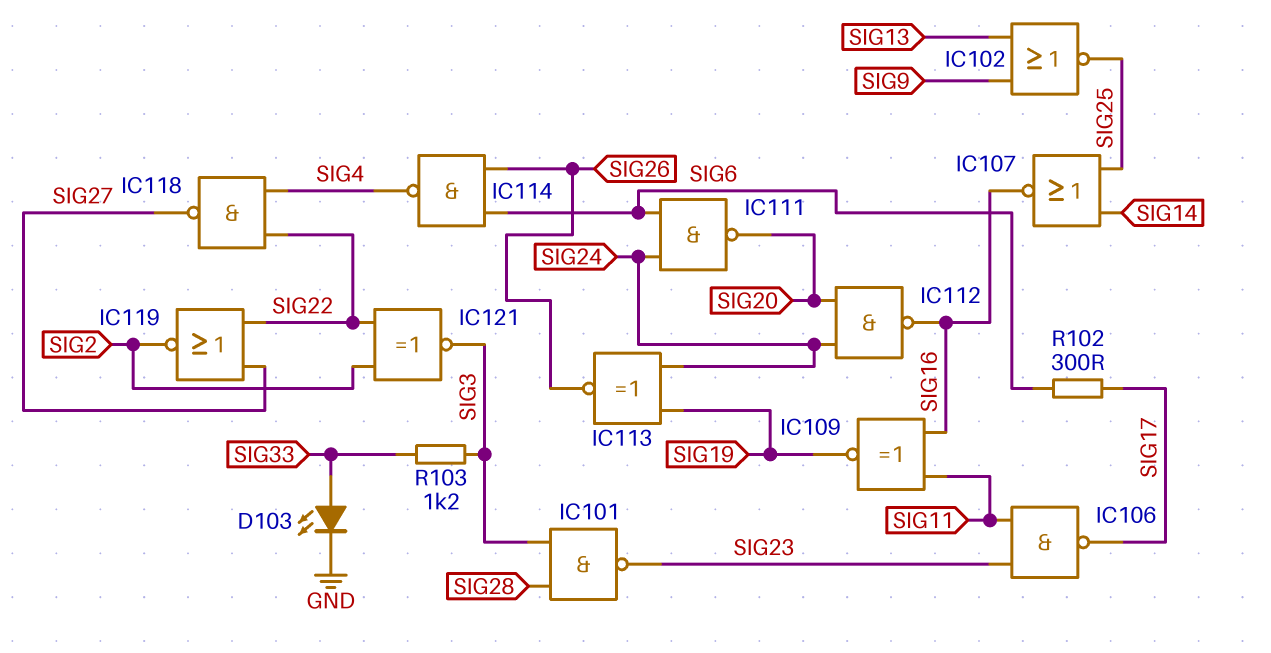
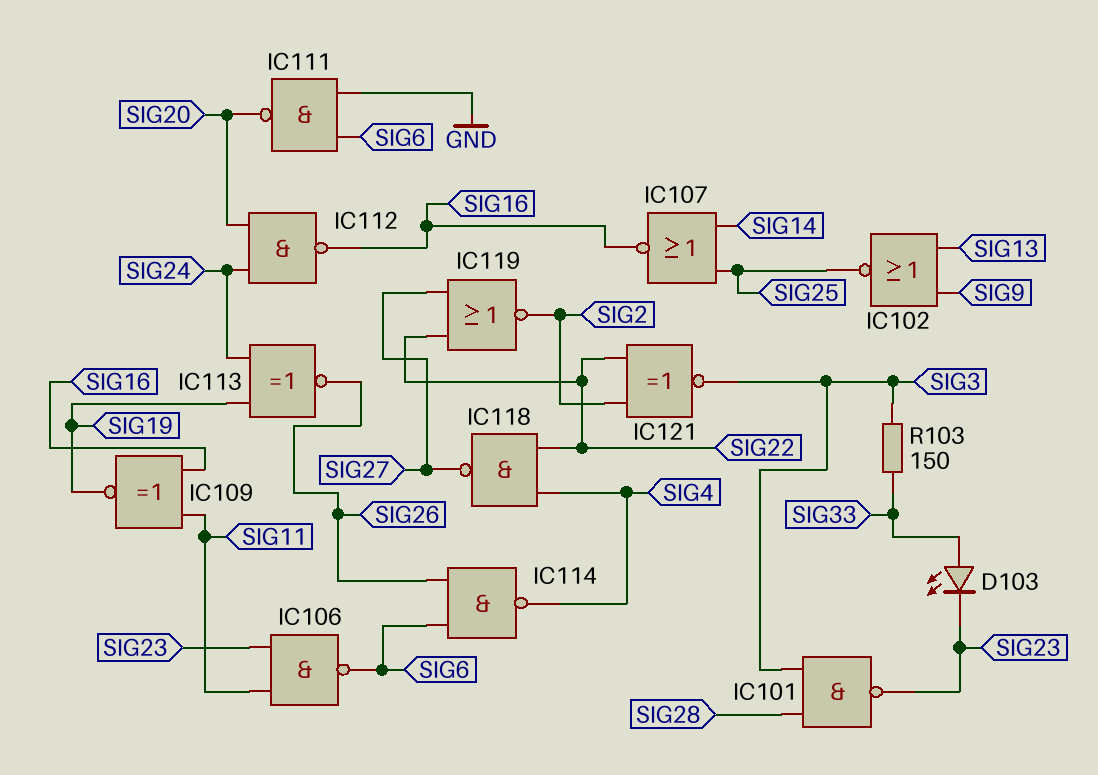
D103: LED (A SIG33, K GND) -> LED (A SIG33, K SIG23)
IC106: NAND (in SIG11, in SIG23, out SIG17) -> NAND (in SIG11, in SIG23, out SIG6)
IC111: NAND (in SIG6, in SIG24, out SIG20) -> NAND (in GND, in SIG6, out SIG20)
R102: 300 (SIG6, SIG17) -> none
R103: 1.2k (SIG3, SIG33) -> 150 (SIG3, SIG33)

